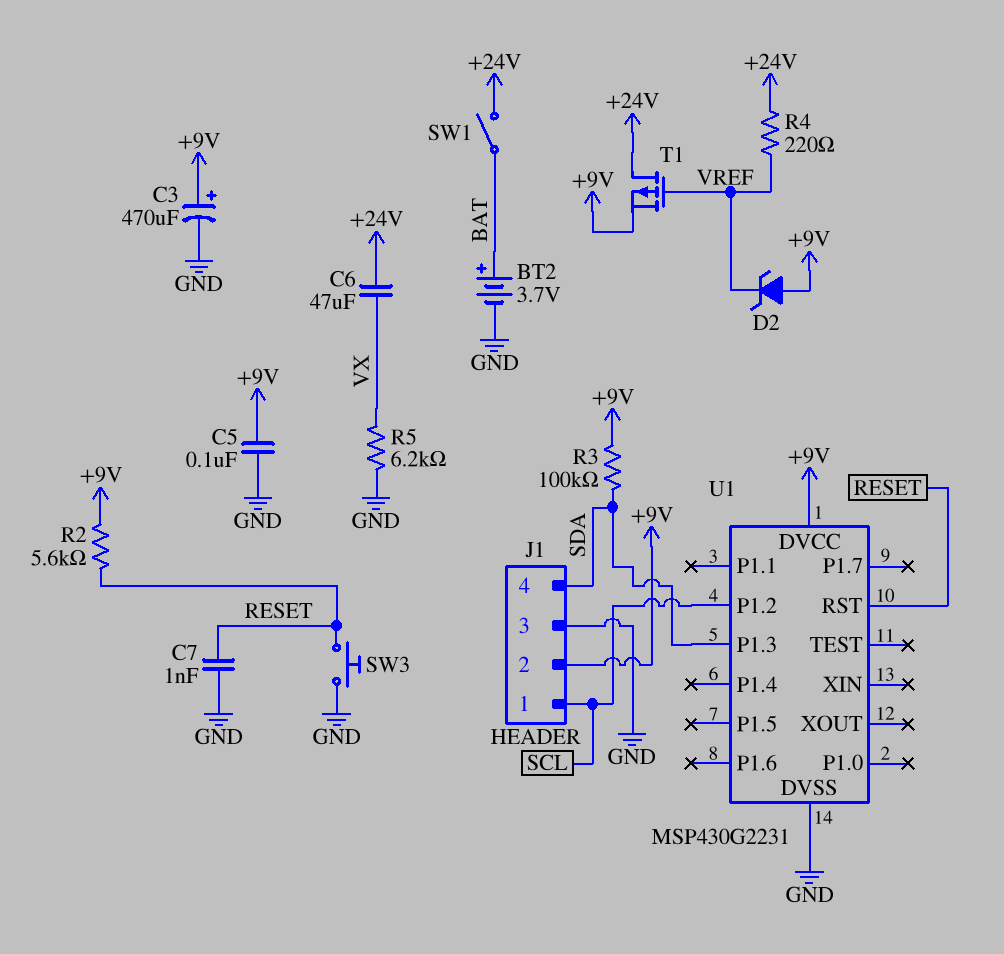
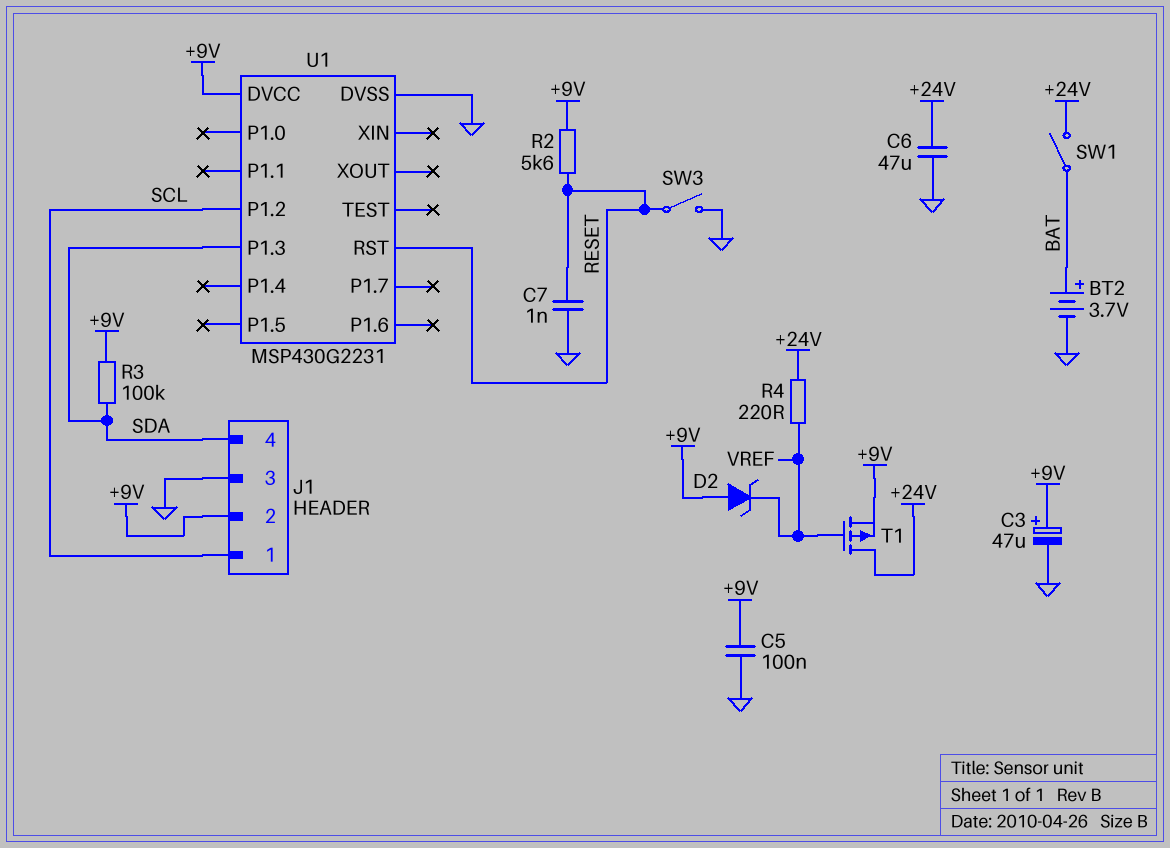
C3: 470uF (plus +9V, minus GND) -> 47uF (plus +9V, minus GND)
C6: 47uF (+24V, VX) -> 47uF (+24V, GND)
R5: 6.2k (GND, VX) -> none
SW3: button (GND, RESET) -> switch (GND, RESET)

